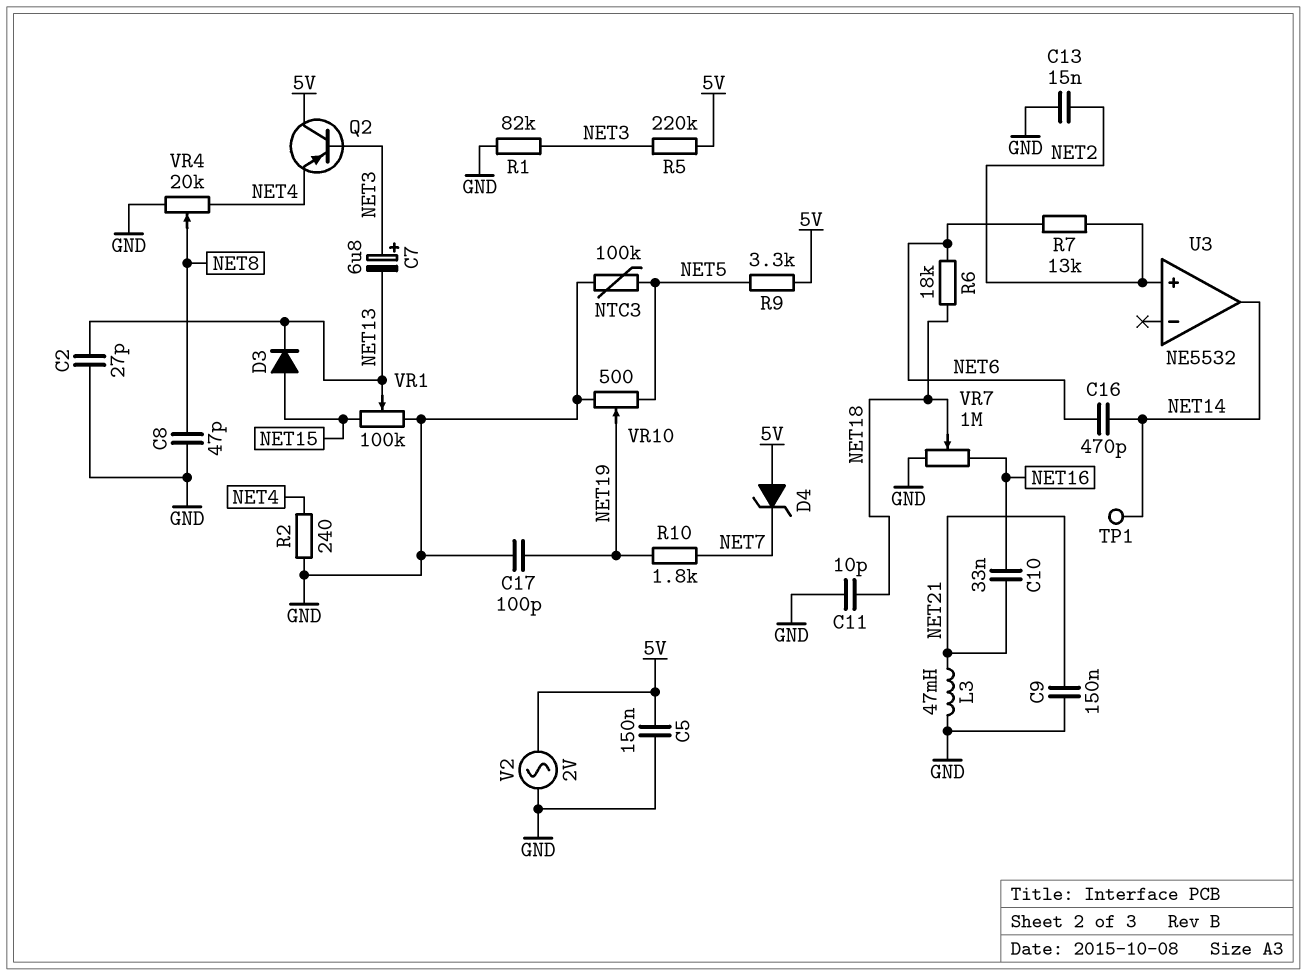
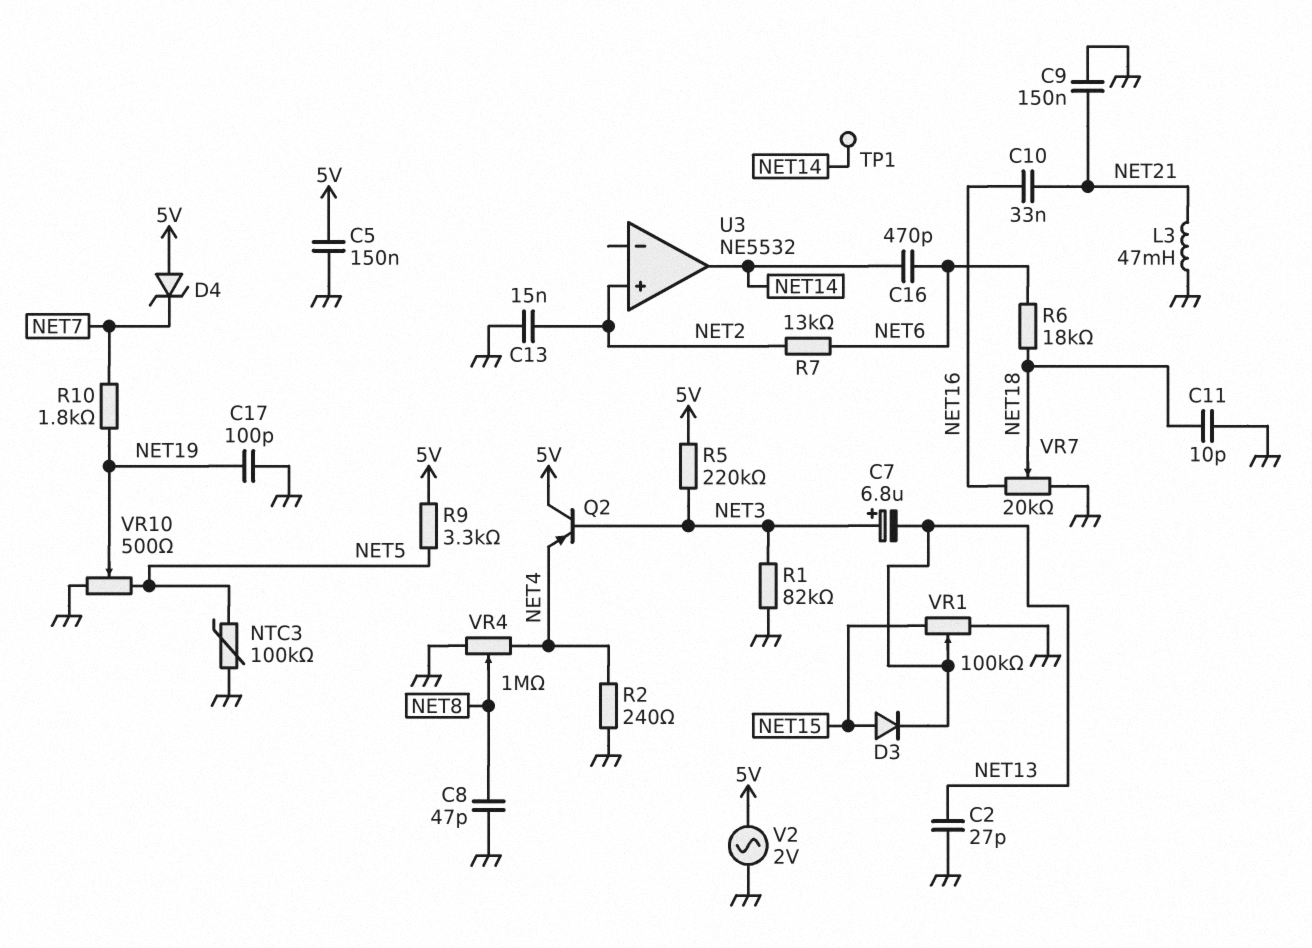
VR4: 20k (GND, NET4, wiper NET8) -> 1M (GND, NET4, wiper NET8)
VR7: 1M (GND, NET16, wiper NET18) -> 20k (GND, NET16, wiper NET18)

